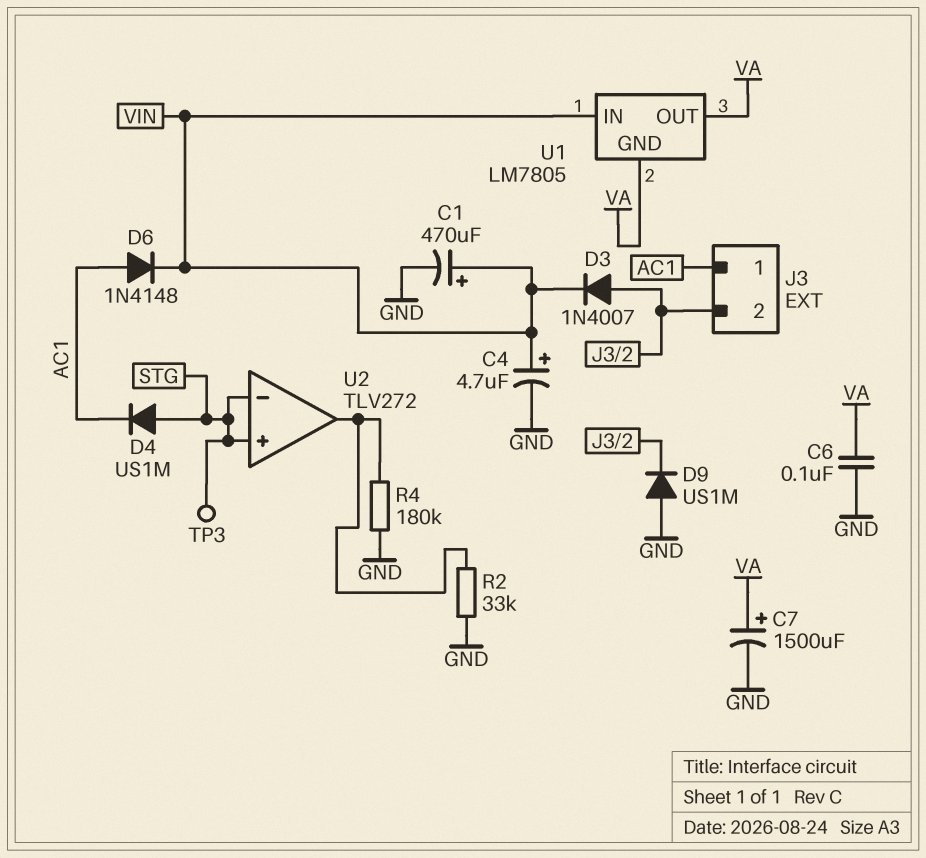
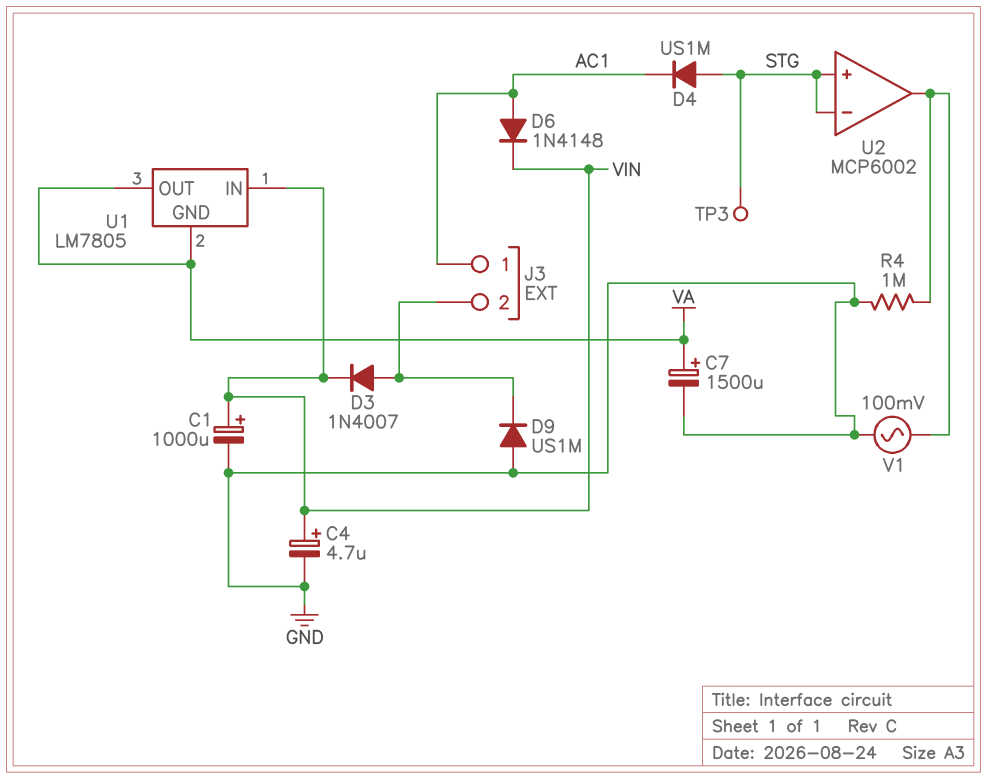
C1: 470uF (plus VIN, minus GND) -> 1000uF (plus VIN, minus GND)
C6: 100nF (GND, VA) -> none
R2: 33k (GND, U2/out) -> none
R4: 180k (GND, U2/out) -> 1M (GND, U2/out)
U2: TLV272 -> MCP6002
V1: none -> AC 100mV (GND, U2/out)

